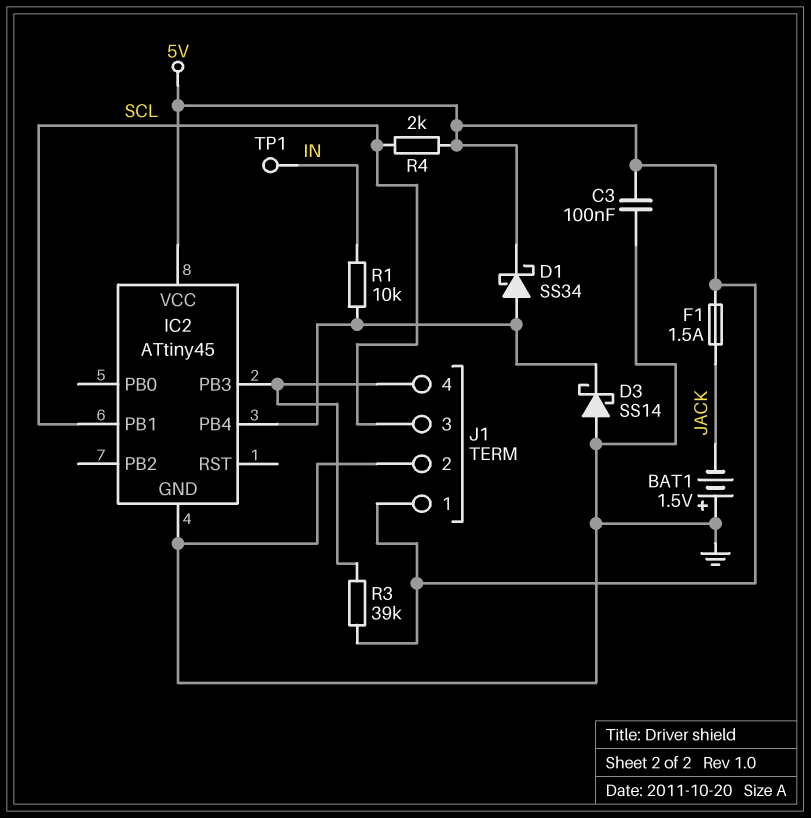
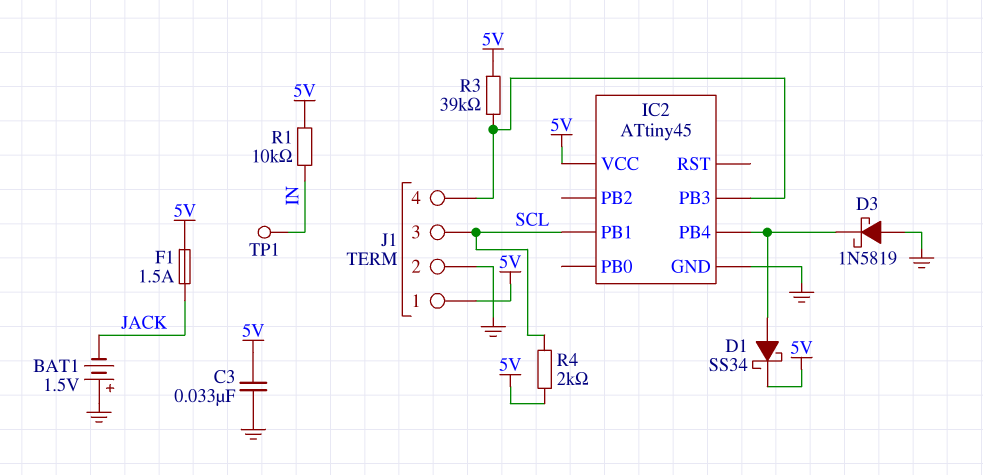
C3: 100nF (5V, GND) -> 33nF (5V, GND)
D3: schottky SS14 (A GND, K IC2/PB4) -> schottky 1N5819 (A GND, K IC2/PB4)
R1: 10k (IC2/PB4, IN) -> 10k (5V, IN)

